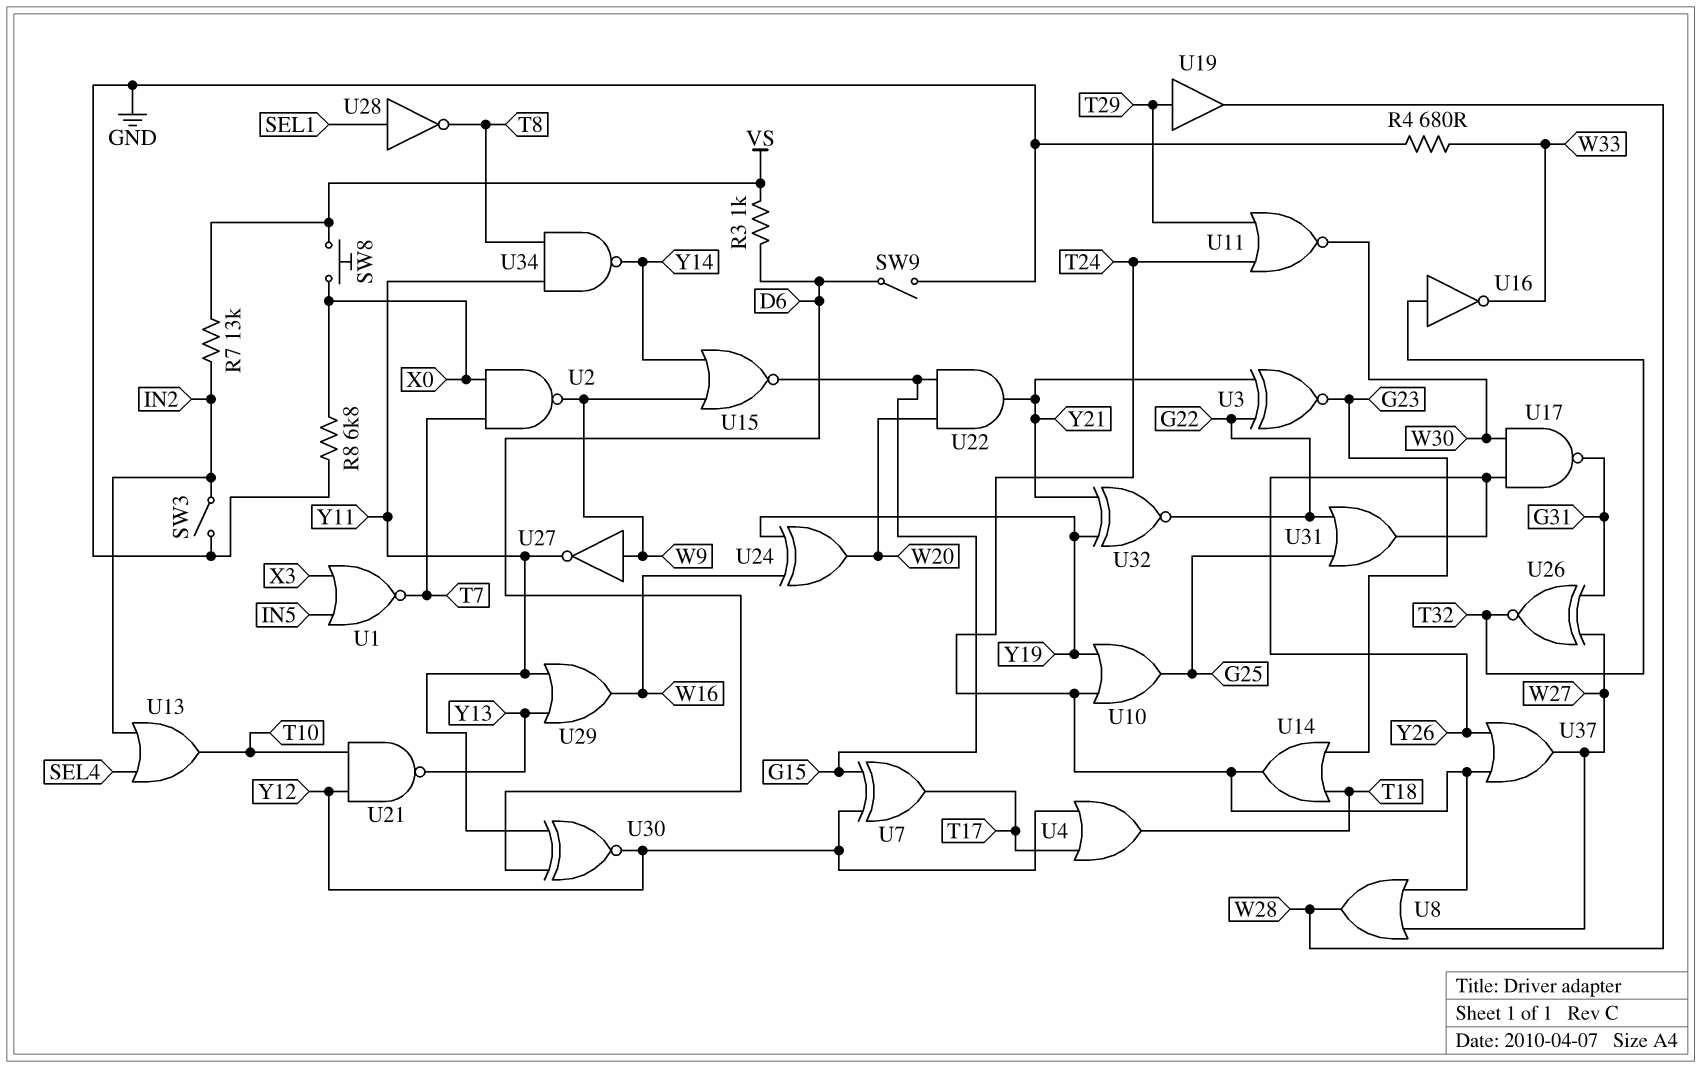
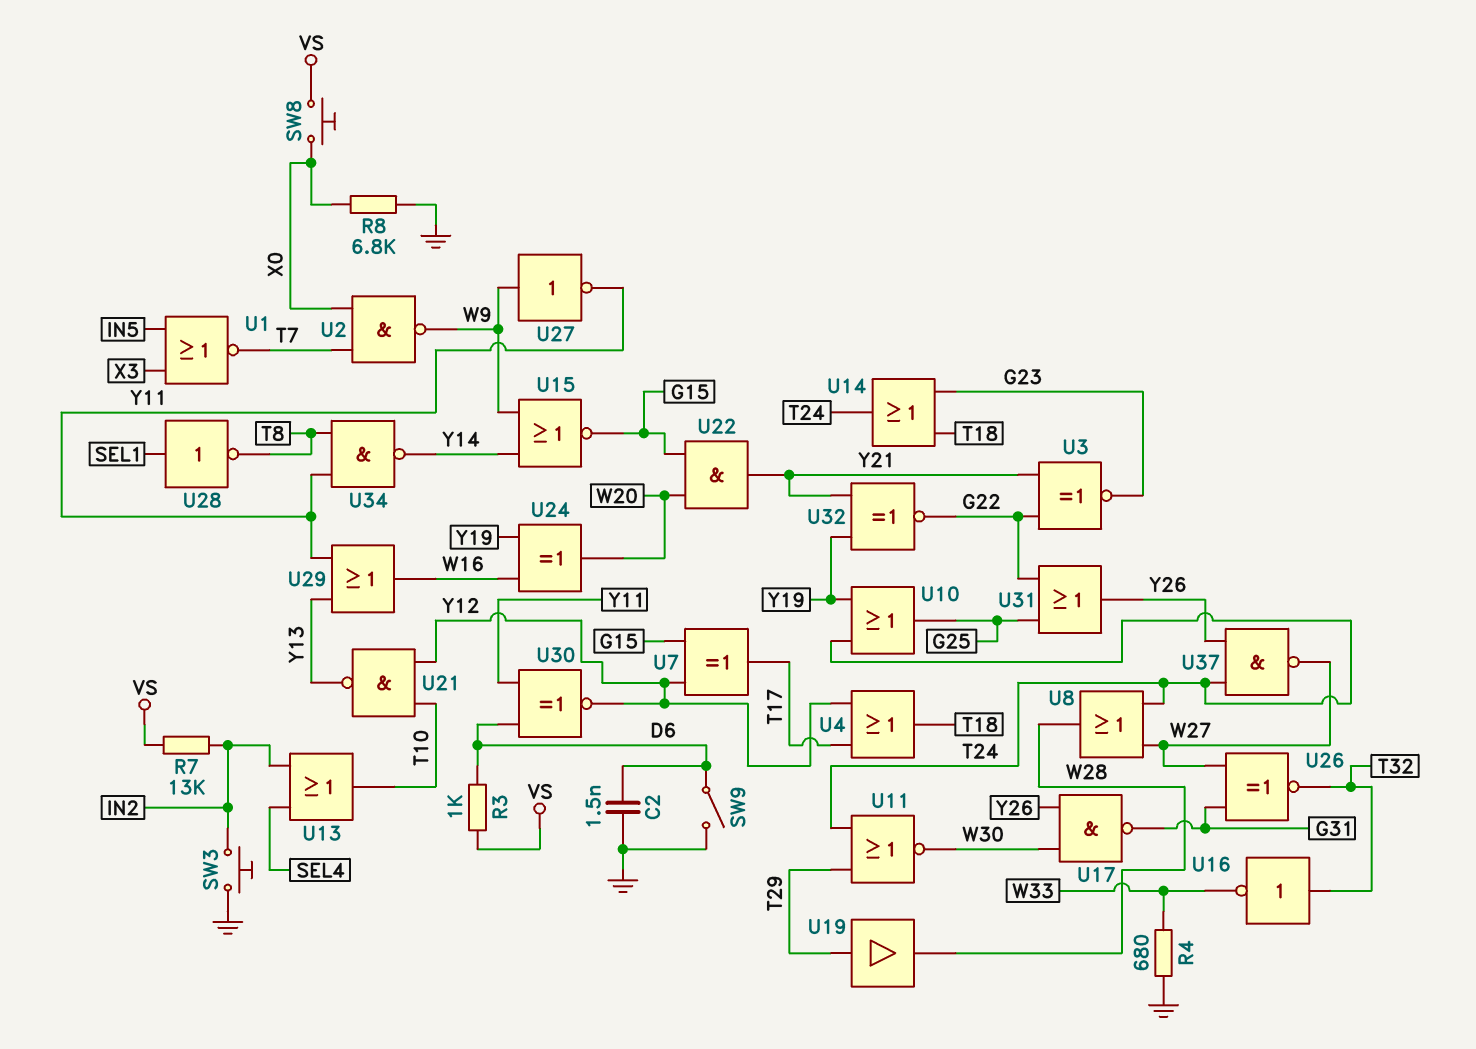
C2: none -> 1.5nF (D6, GND)
SW3: switch (GND, IN2) -> button (GND, IN2)
U37: OR (in T24, in Y26, out W27) -> NAND (in T24, in Y26, out W27)

